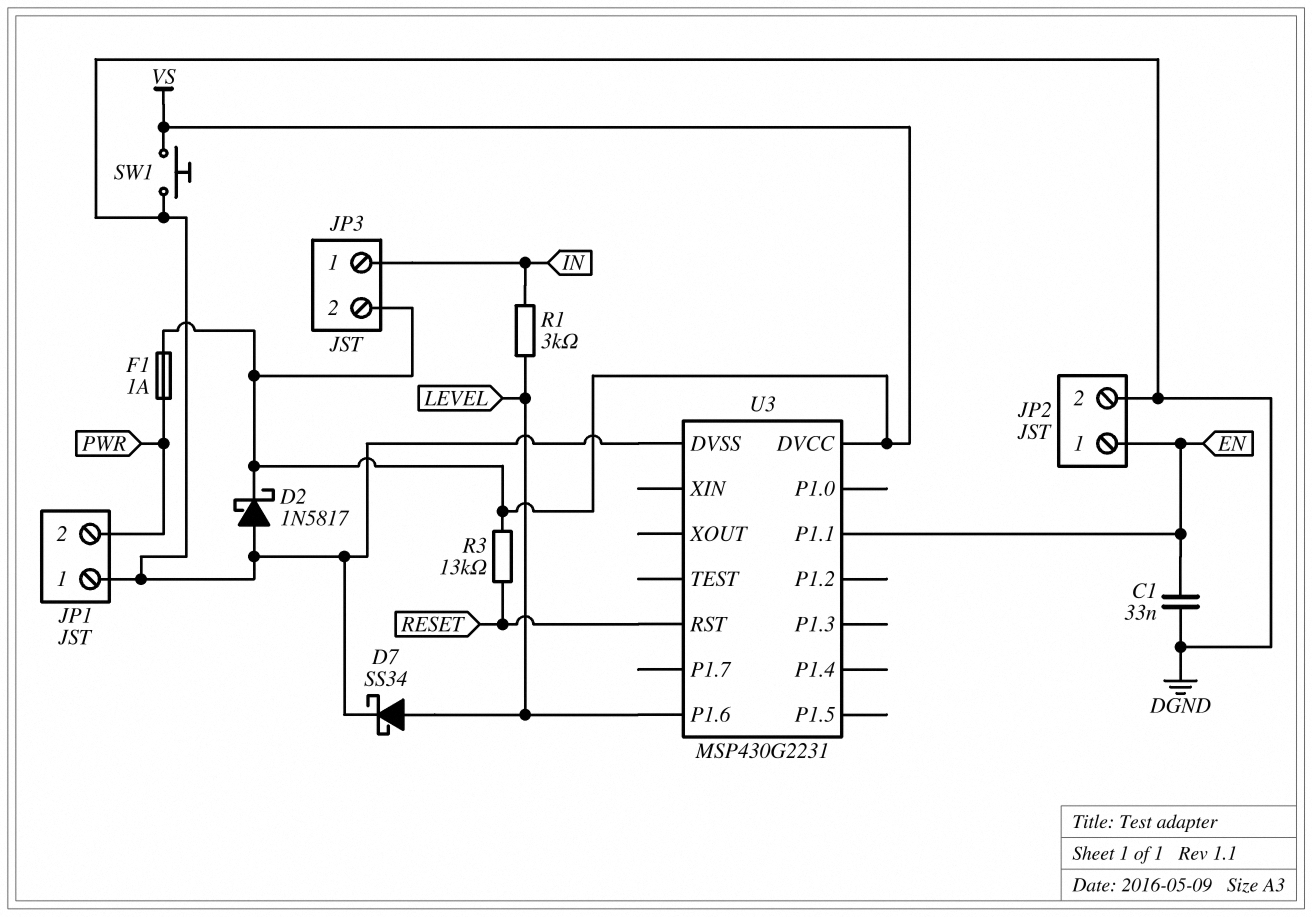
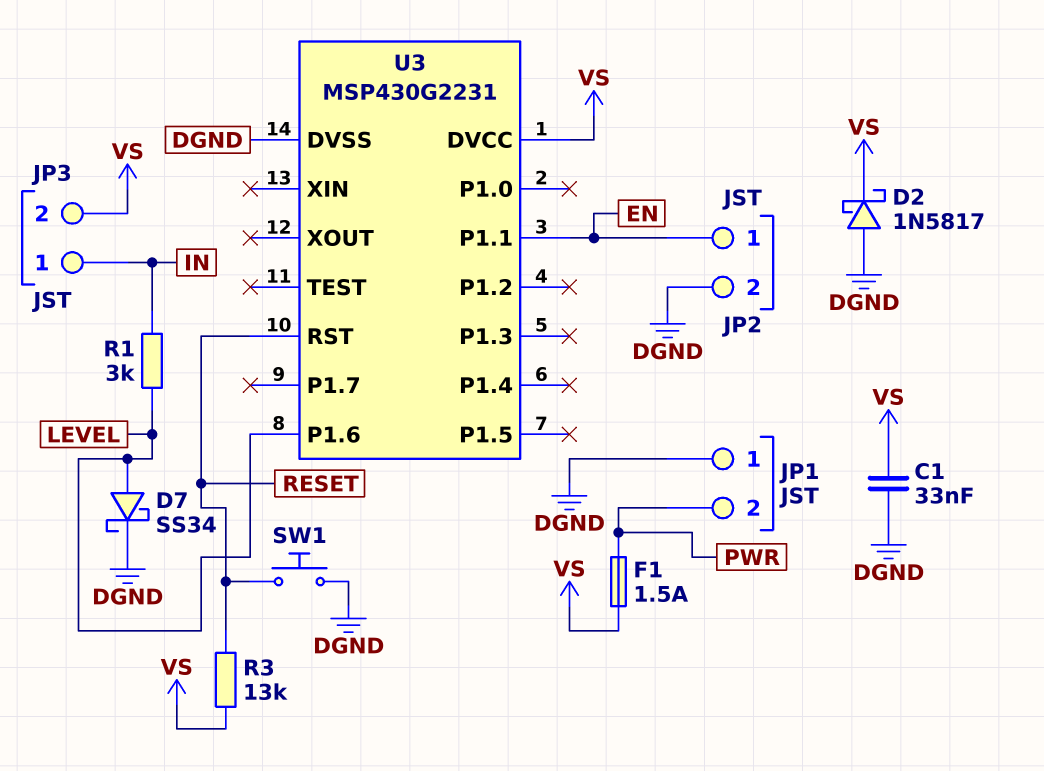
C1: 33nF (DGND, EN) -> 33nF (DGND, VS)
F1: 1A (PWR, VS) -> 1.5A (PWR, VS)
SW1: button (DGND, VS) -> button (DGND, RESET)

